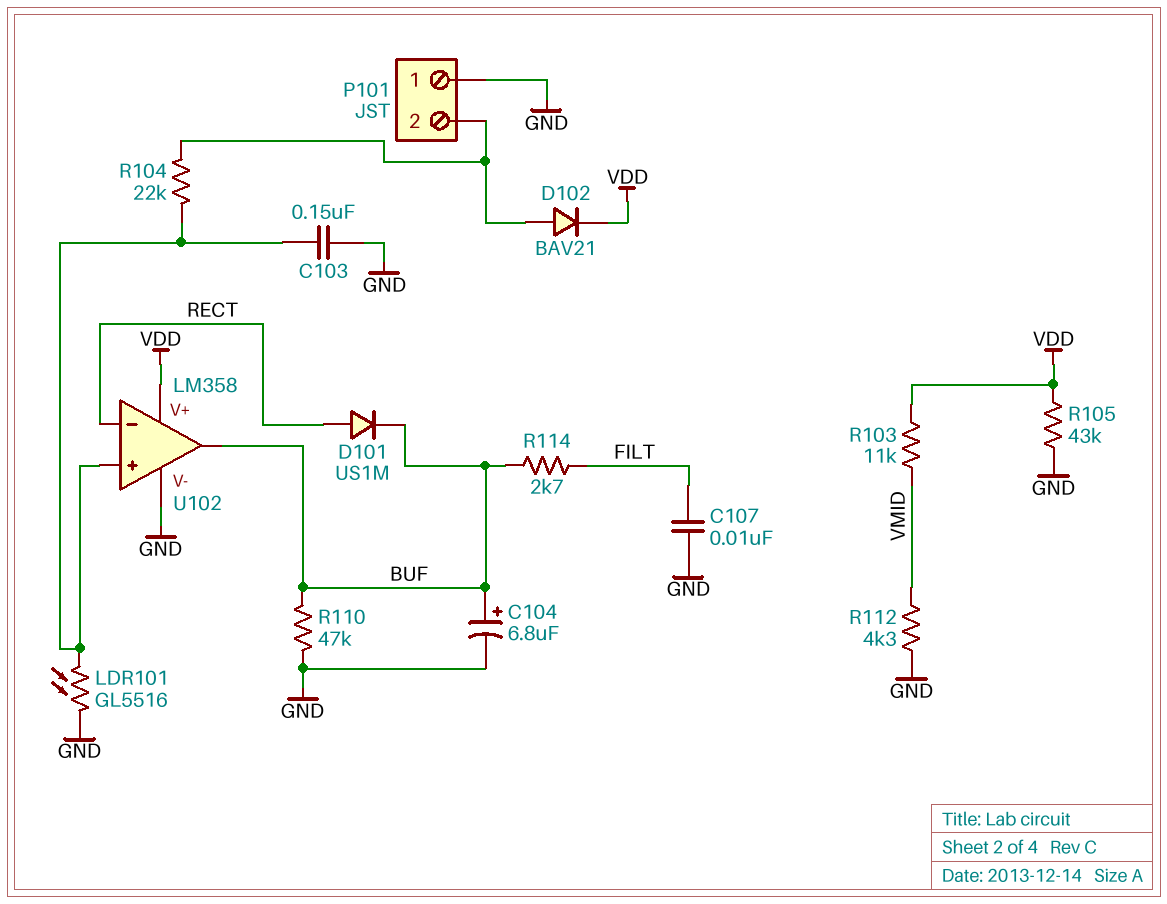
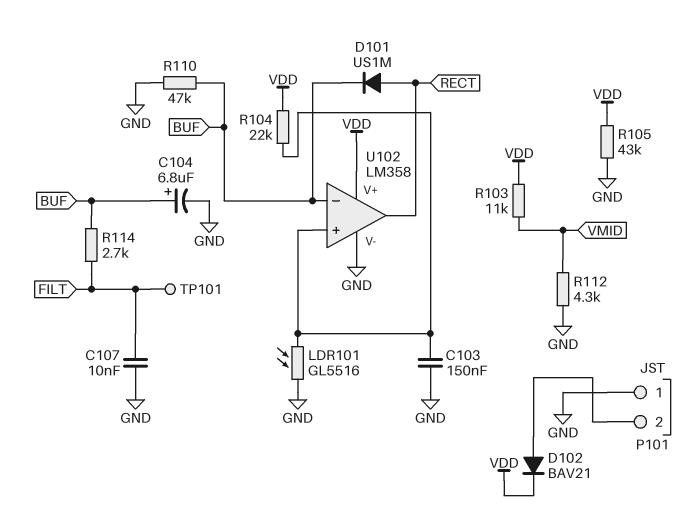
R104: 22k (P101/2, U102/in+) -> 22k (U102/in+, VDD)
TP101: none -> test point (FILT)
U102 pin in-: RECT -> BUF
U102 pin out: BUF -> RECT

